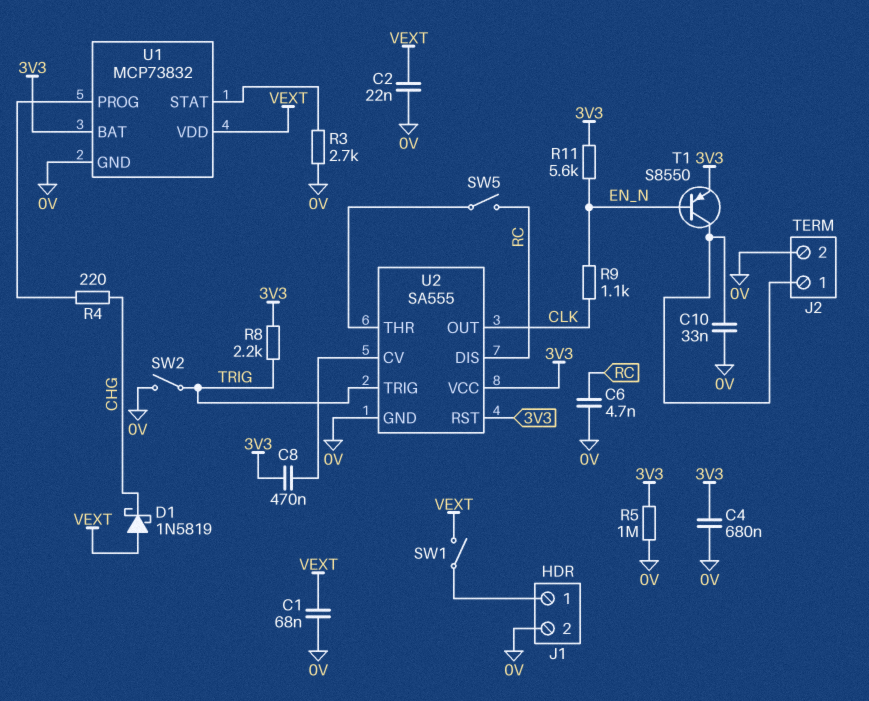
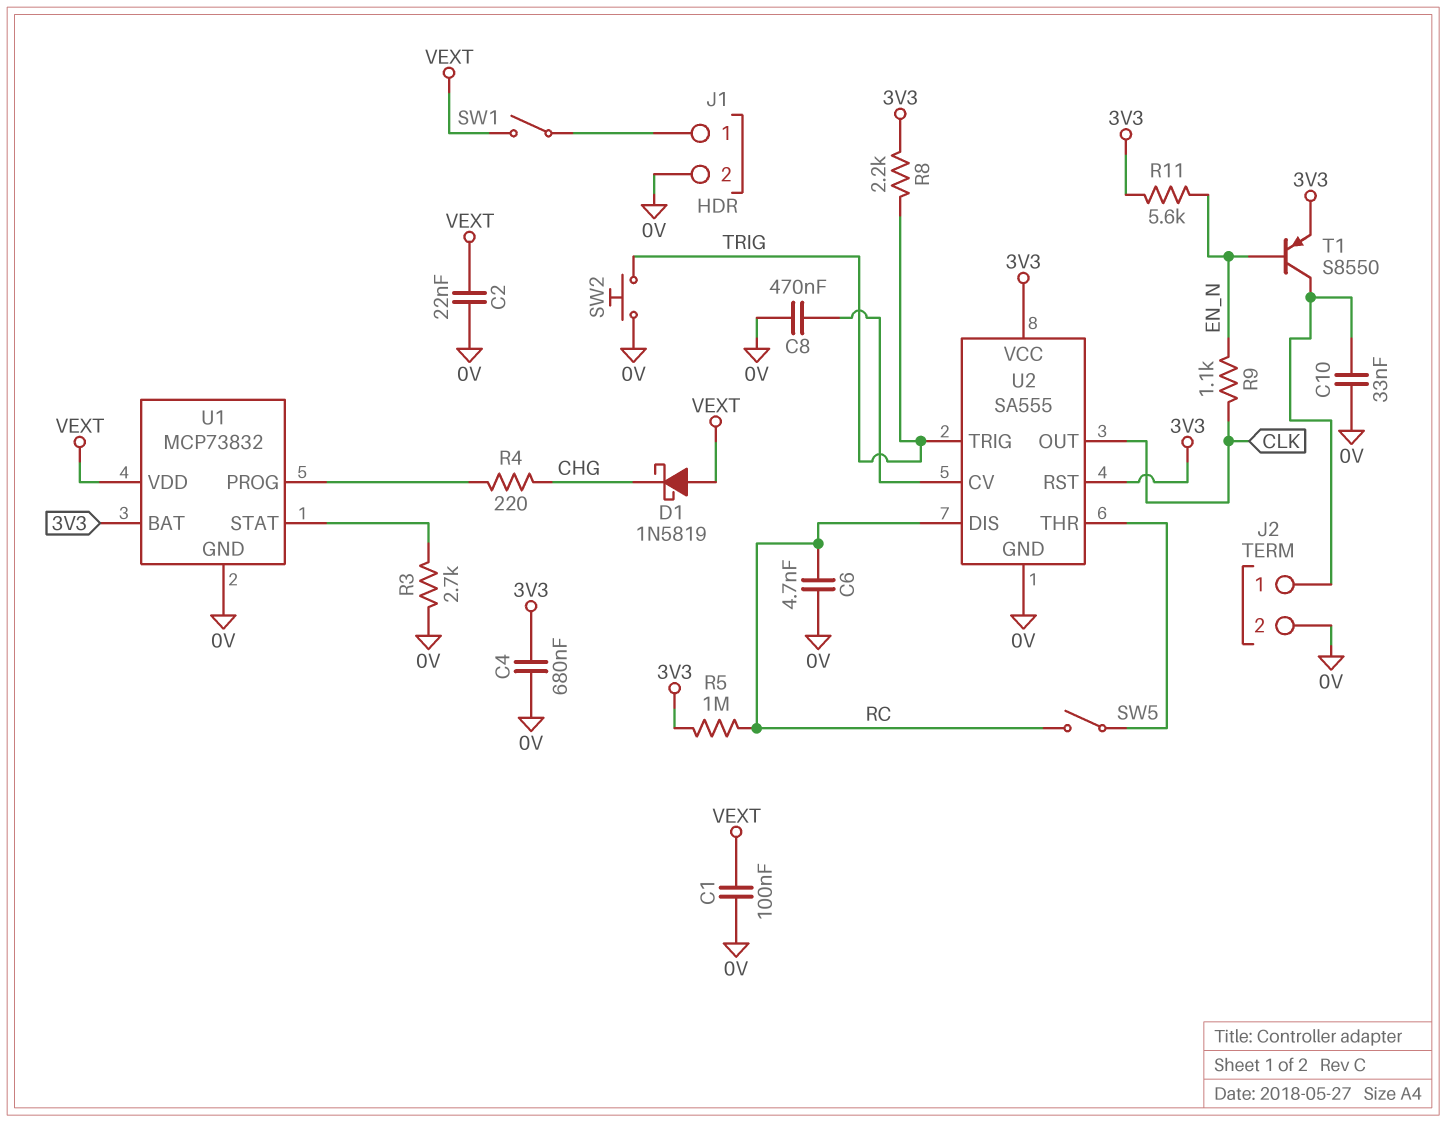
C1: 68nF (0V, VEXT) -> 100nF (0V, VEXT)
C8: 470nF (3V3, U2/CV) -> 470nF (0V, U2/CV)
R5: 1M (0V, 3V3) -> 1M (3V3, RC)
SW2: switch (0V, TRIG) -> button (0V, TRIG)

